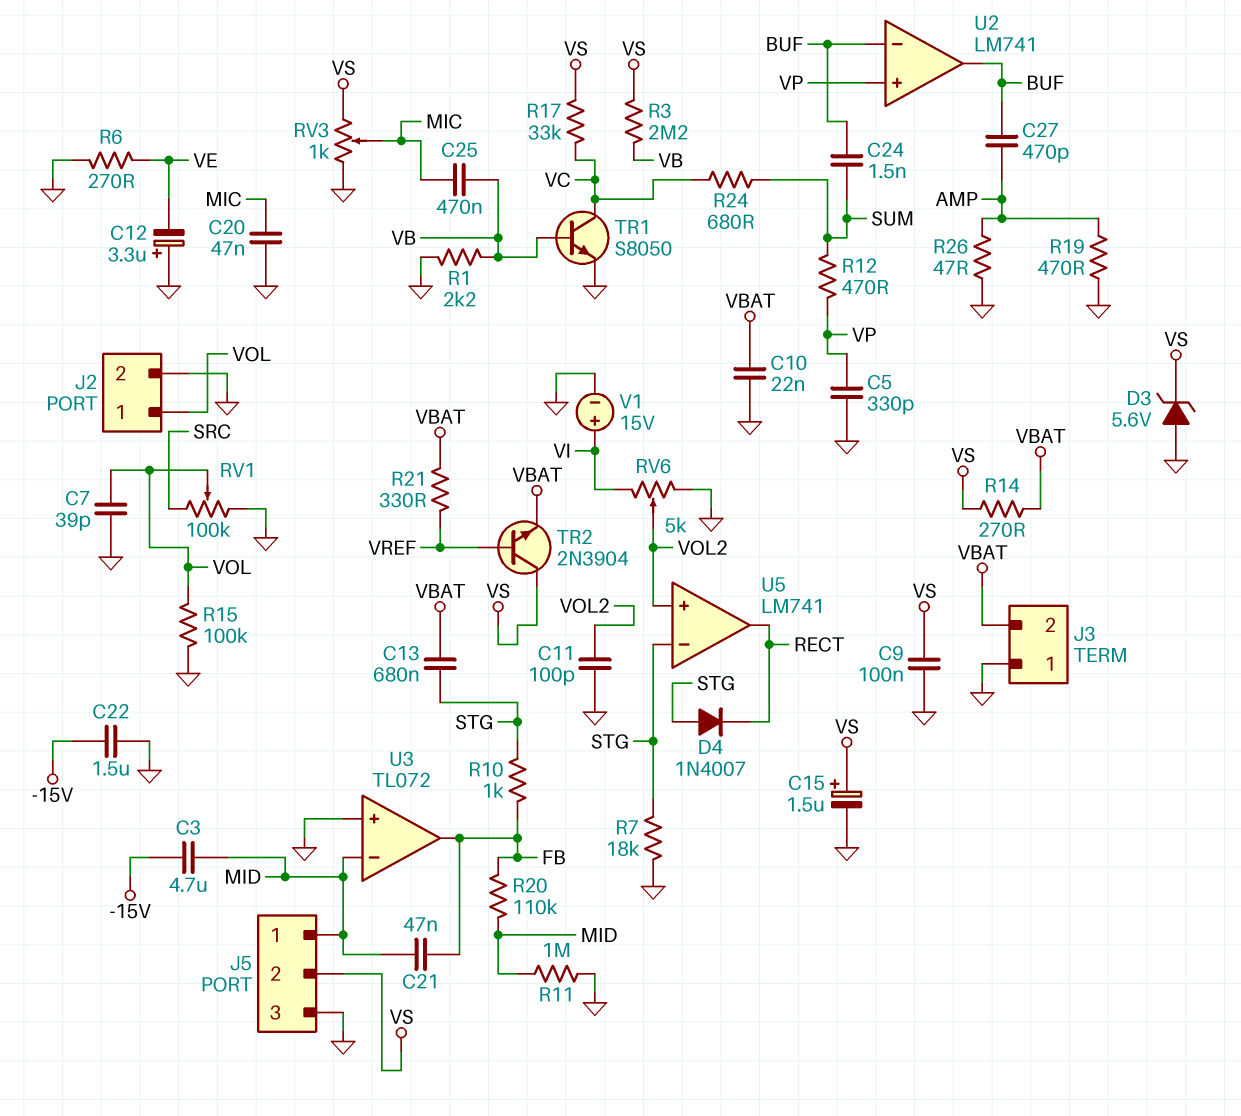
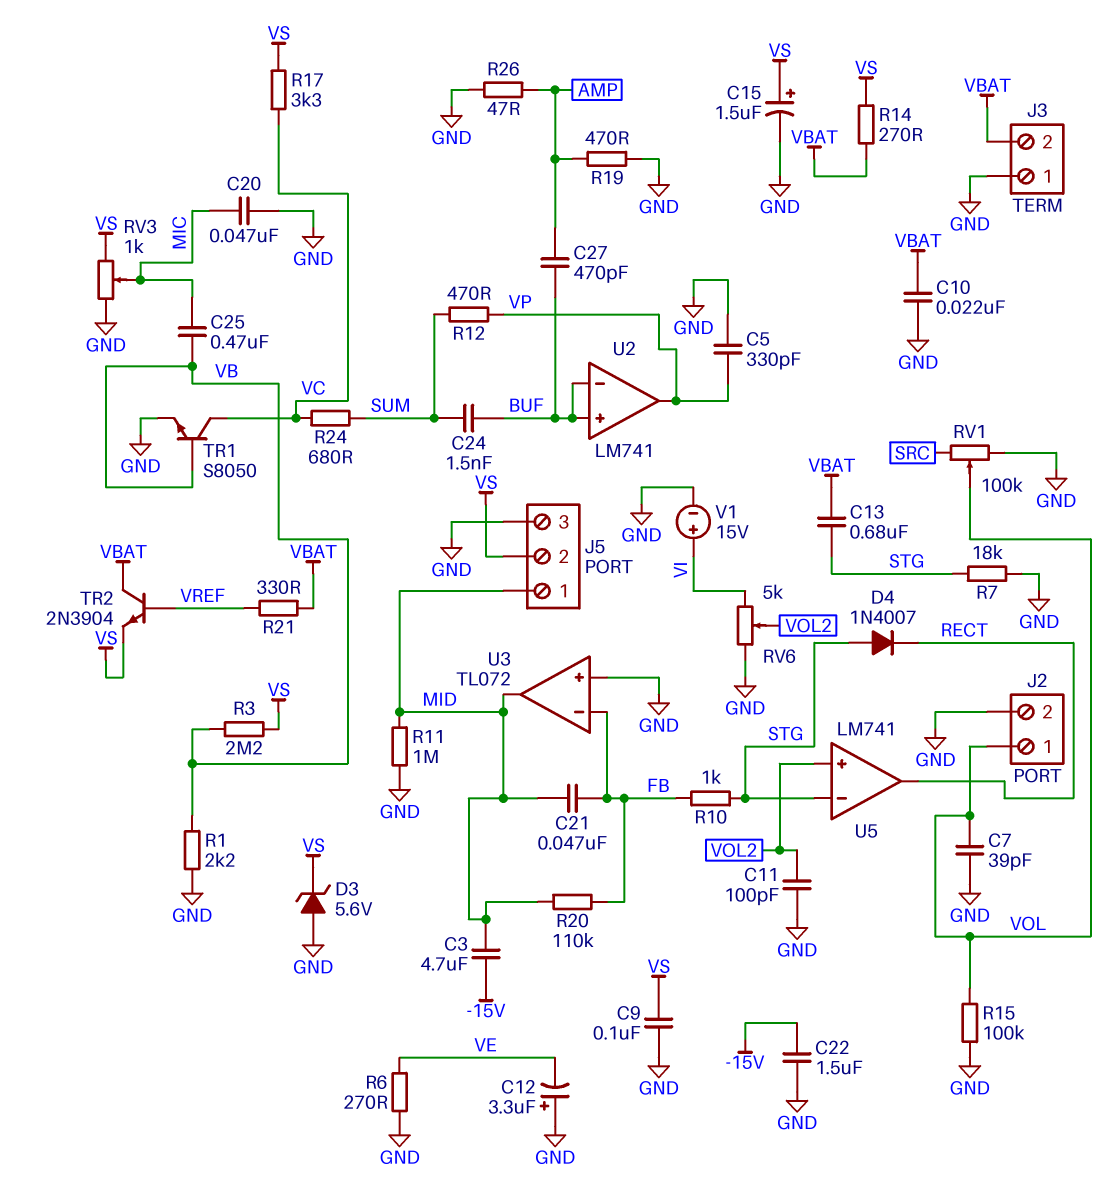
R17: 33k (VC, VS) -> 3.3k (VC, VS)
TR2: NPN 2N3904 (B VREF, C VS, E VBAT) -> NPN 2N3904 (B VREF, C VBAT, E VS)
U2 pin in+: VP -> BUF
U2 pin out: BUF -> VP
U3 pin in-: MID -> FB
U3 pin out: FB -> MID

